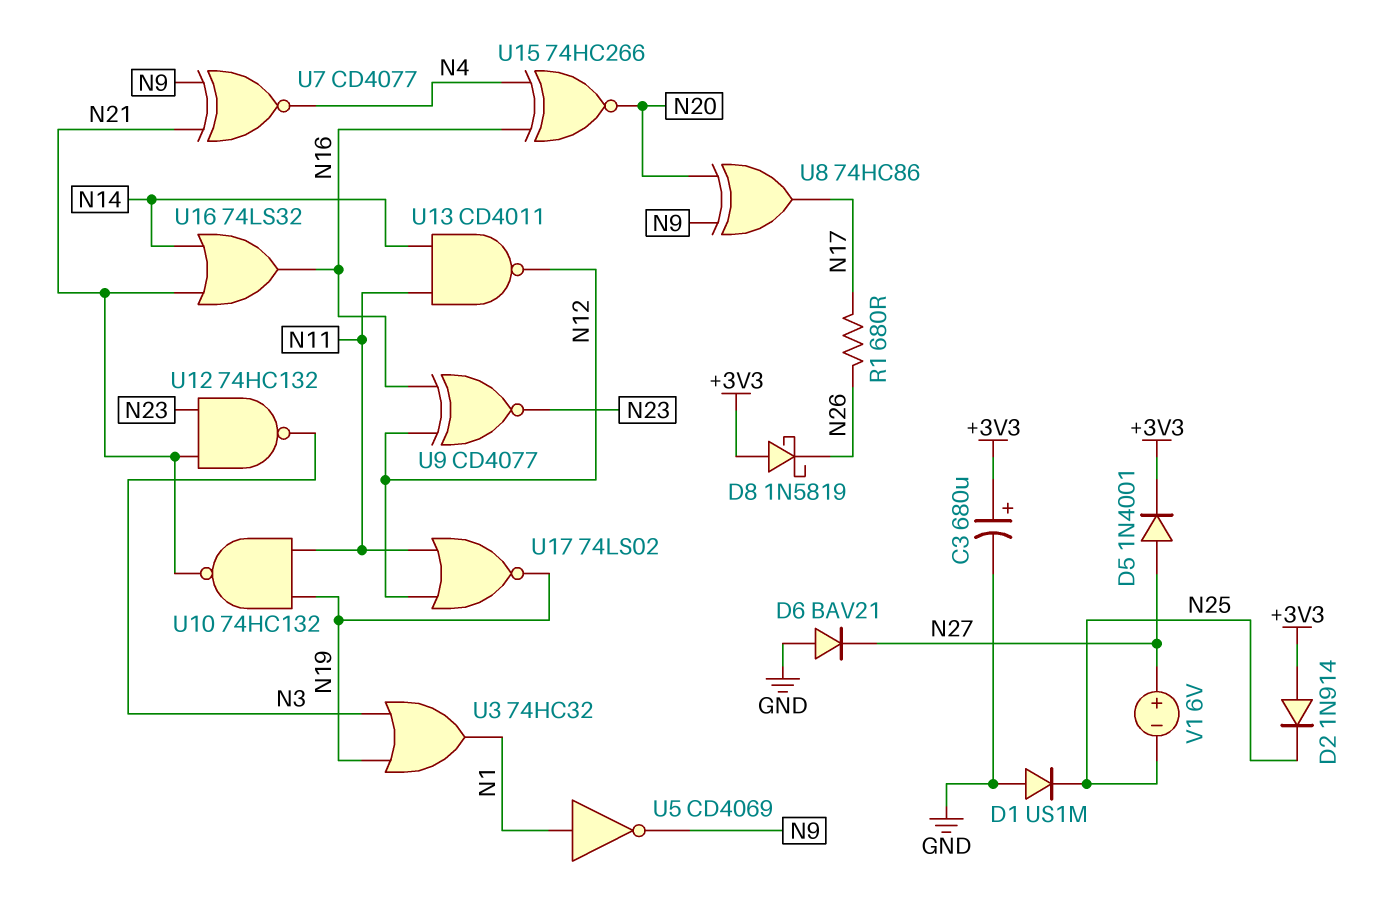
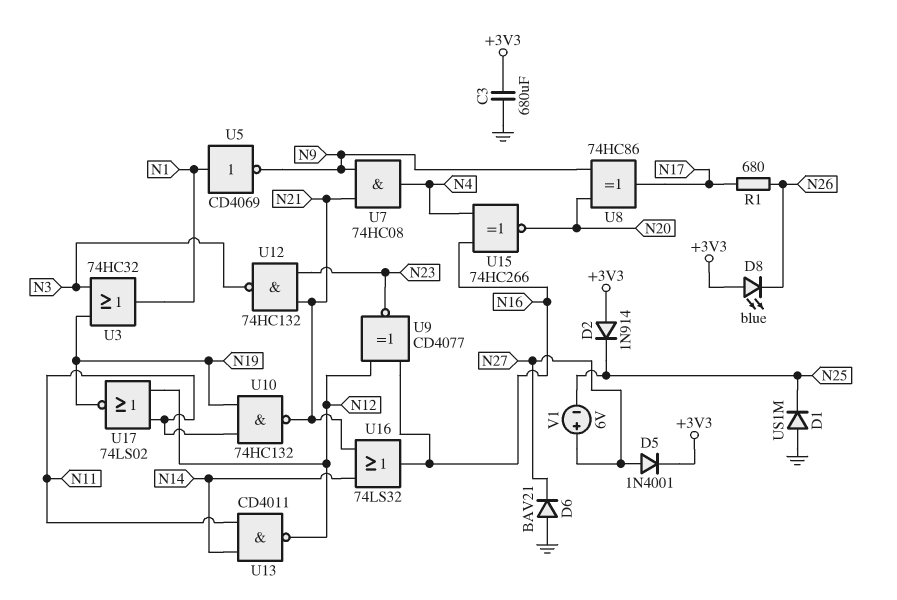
C3: 680uF (plus +3V3, minus GND) -> 680uF (+3V3, GND)
D8: schottky 1N5819 (A +3V3, K N26) -> LED blue (A +3V3, K N26)
U7: XNOR CD4077 (in N9, in N21, out N4) -> AND 74HC08 (in N9, in N21, out N4)

